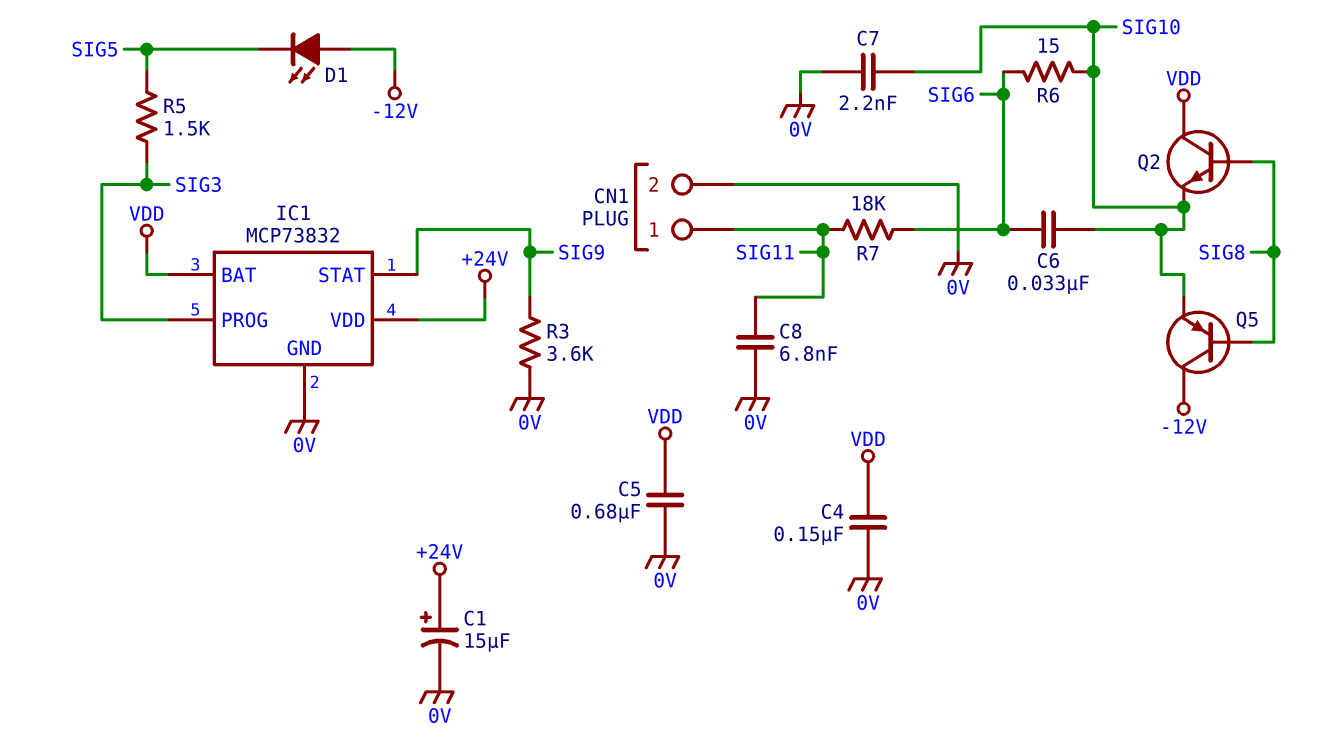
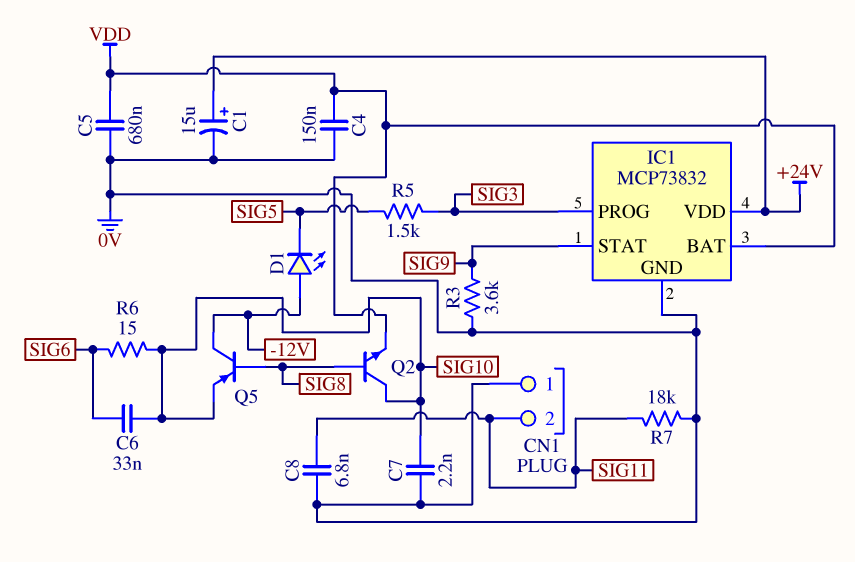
CN1 pin 1: SIG11 -> 0V
CN1 pin 2: 0V -> SIG11
Q2: NPN (B SIG8, C VDD, E SIG10) -> NPN (B SIG8, C SIG10, E VDD)
R7: 18k (SIG6, SIG11) -> 18k (0V, SIG11)

